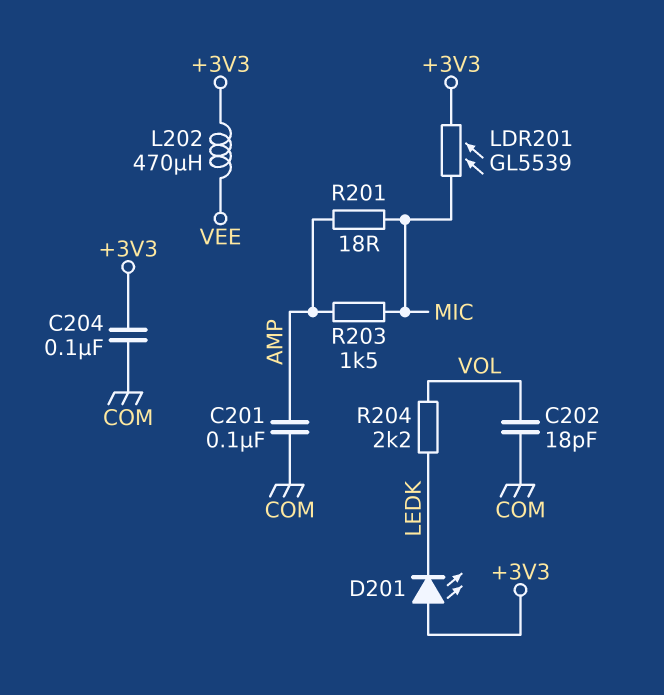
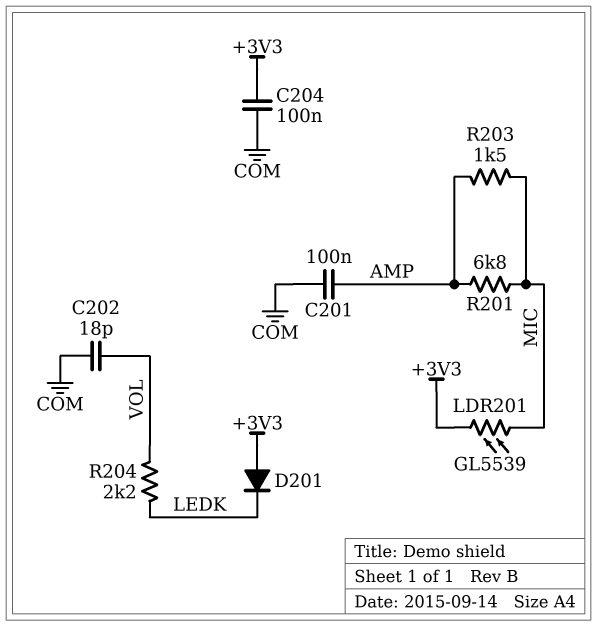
D201: LED (A +3V3, K LEDK) -> diode (A +3V3, K LEDK)
L202: 470uH (+3V3, VEE) -> none
R201: 18 (AMP, MIC) -> 6.8k (AMP, MIC)

